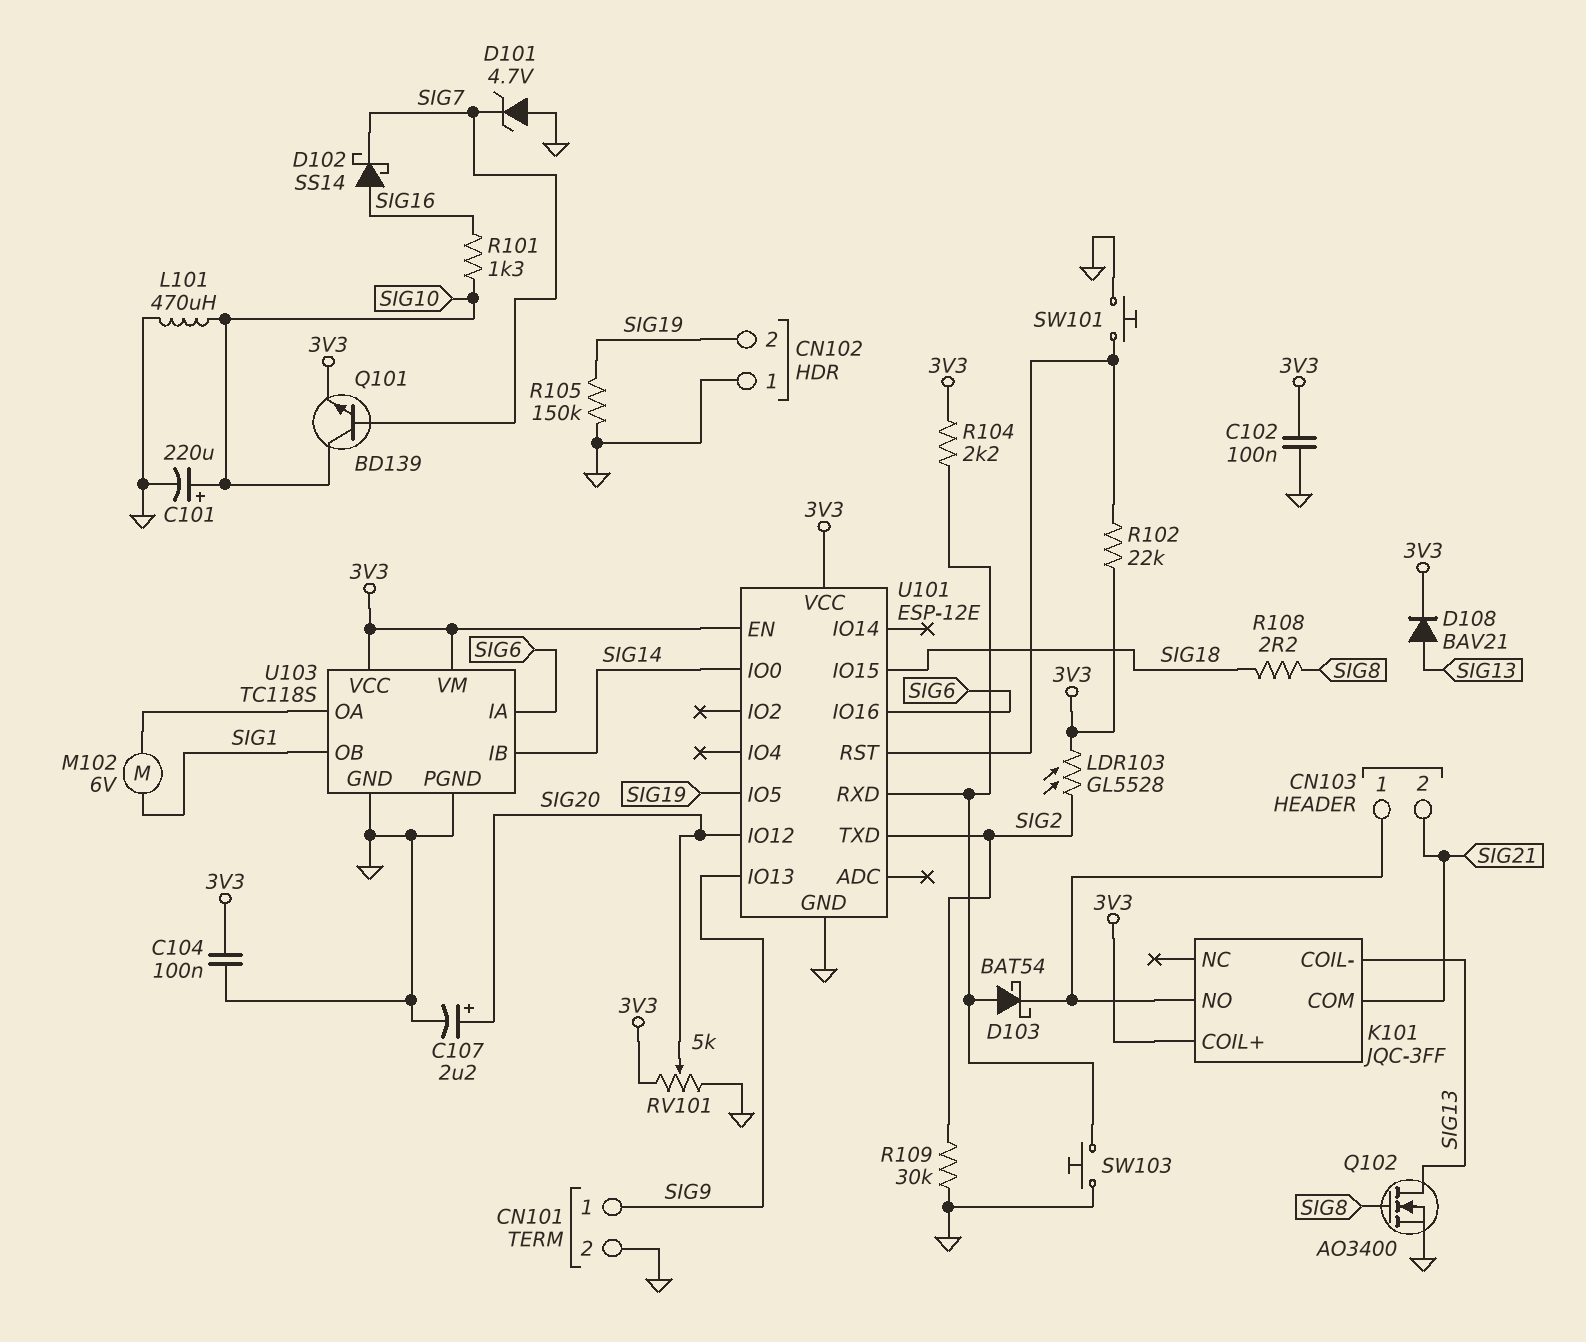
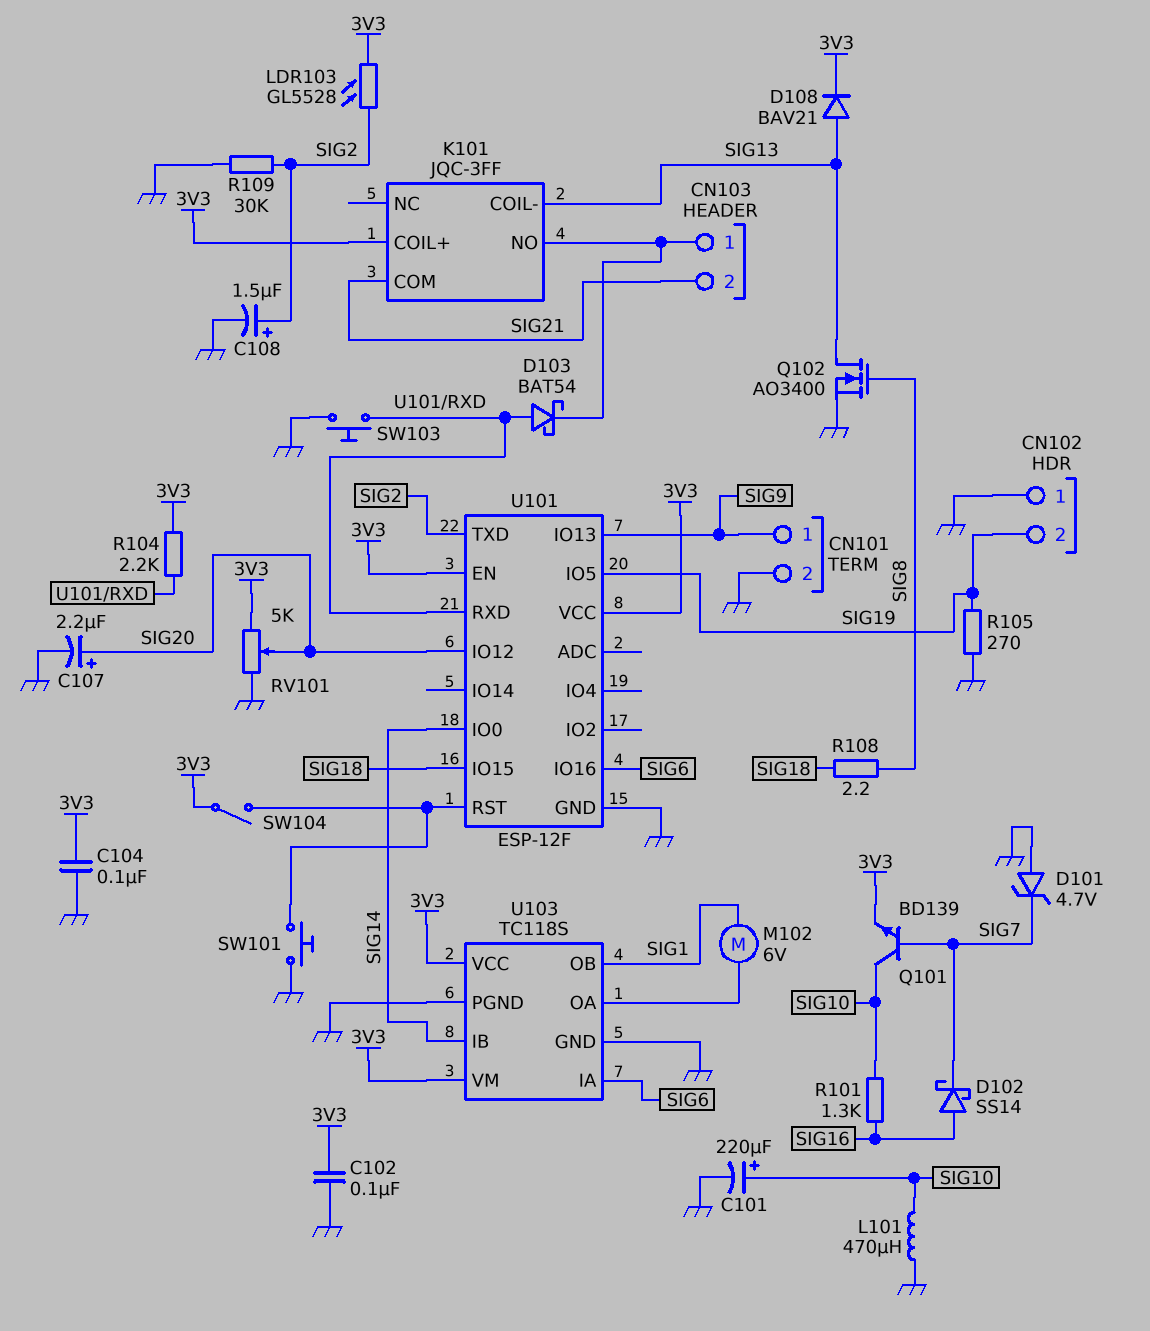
C108: none -> 1.5uF (plus SIG2, minus GND)
R102: 22k (3V3, U101/RST) -> none
R105: 150k (GND, SIG19) -> 270 (GND, SIG19)
SW104: none -> switch (3V3, U101/RST)
U101: ESP-12E -> ESP-12F

